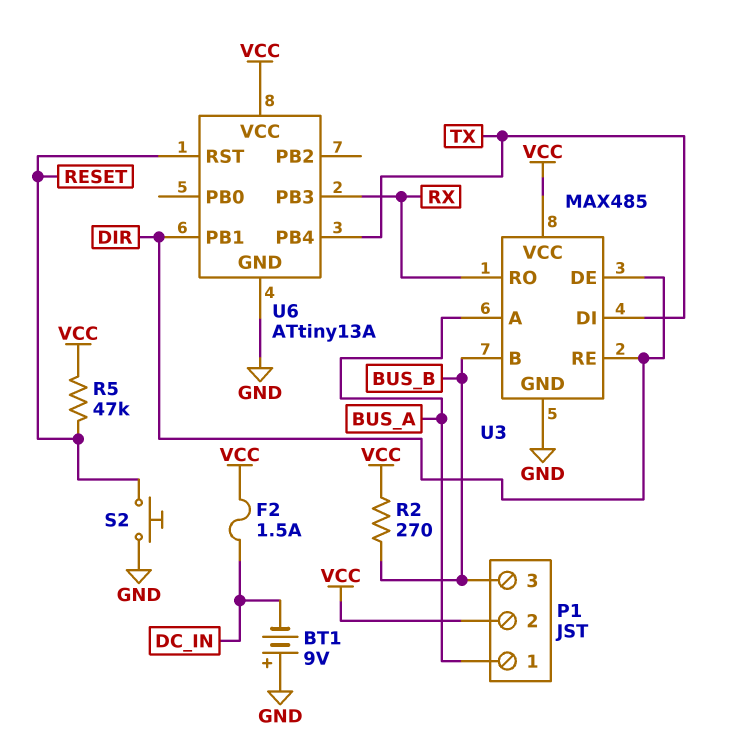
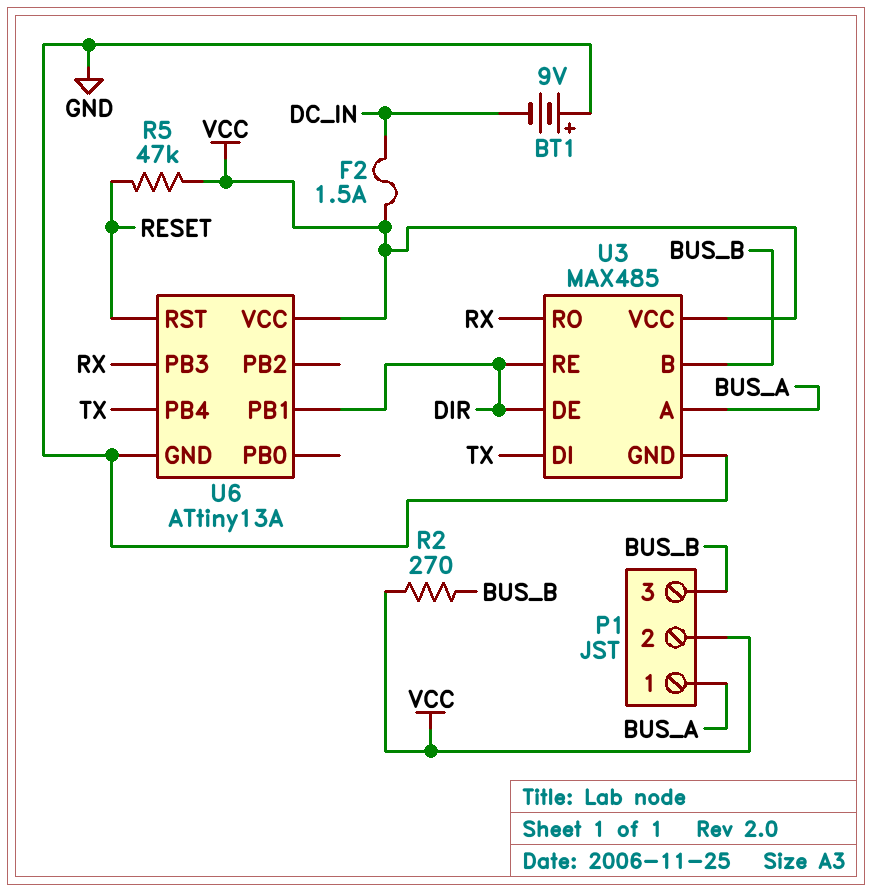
S2: button (GND, RESET) -> none

